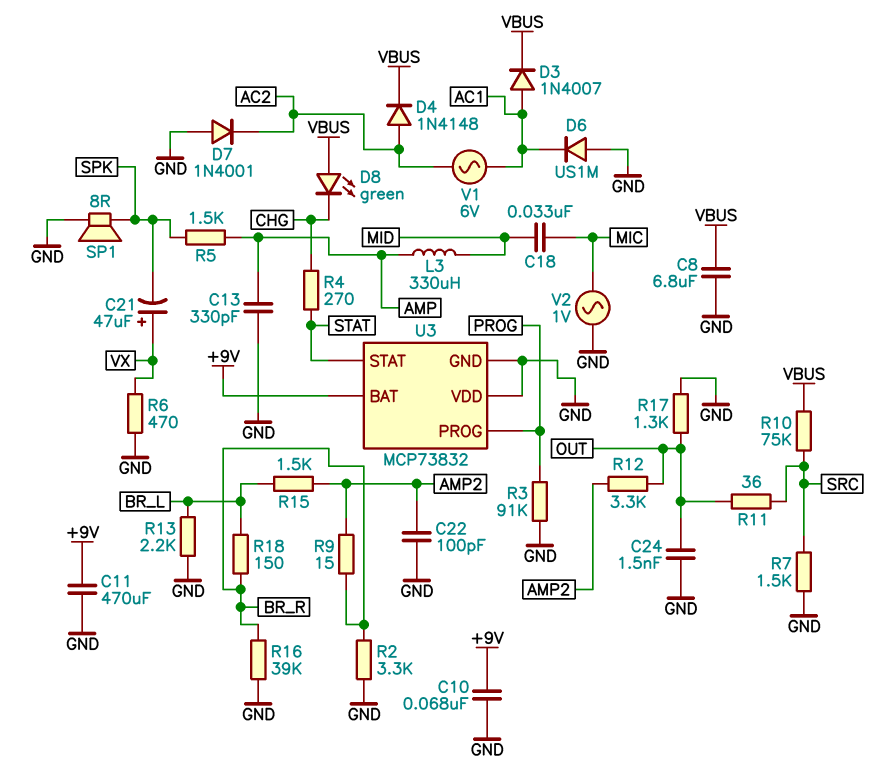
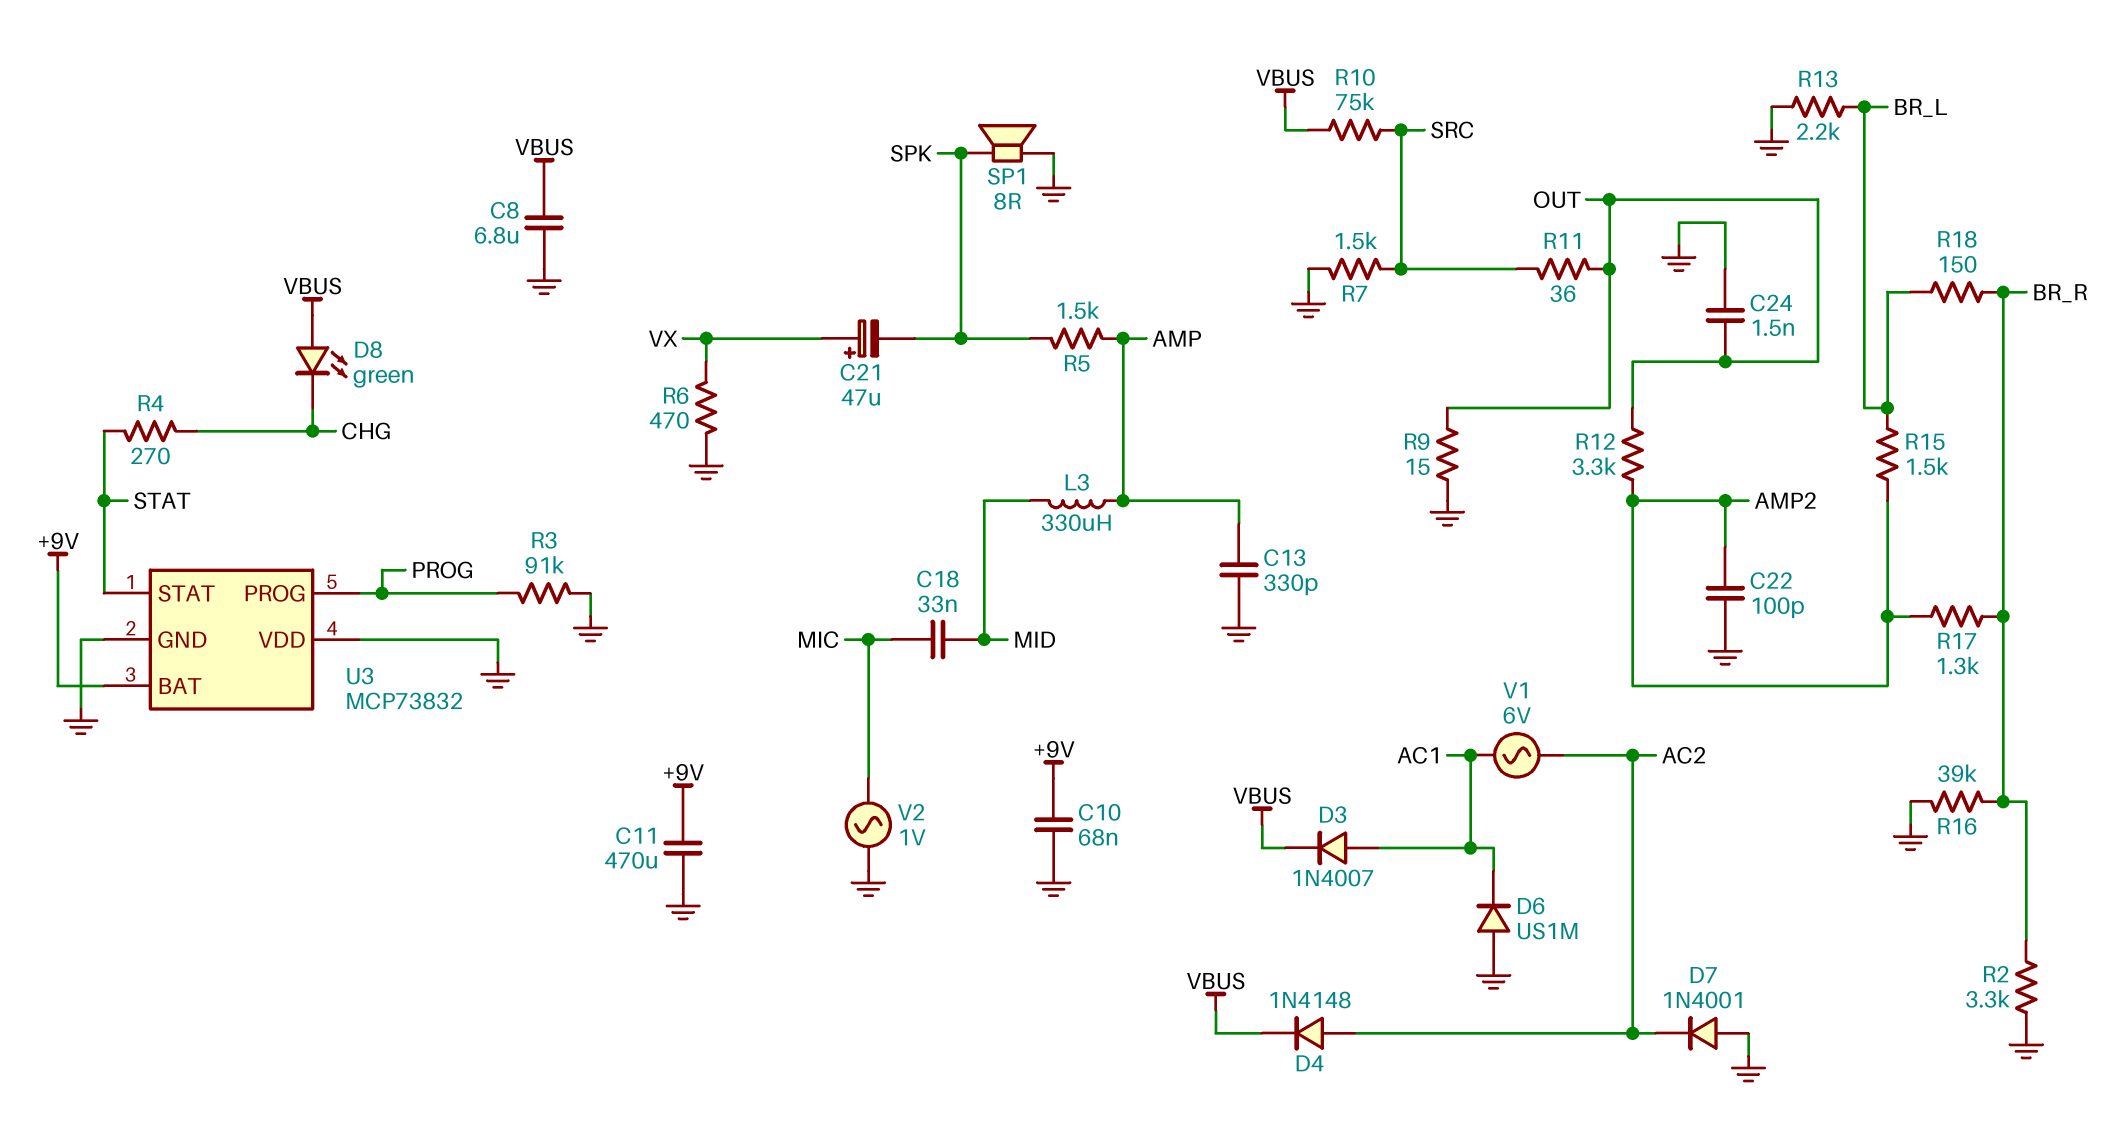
R9: 15 (AMP2, BR_R) -> 15 (GND, OUT)
R17: 1.3k (GND, OUT) -> 1.3k (AMP2, BR_R)

